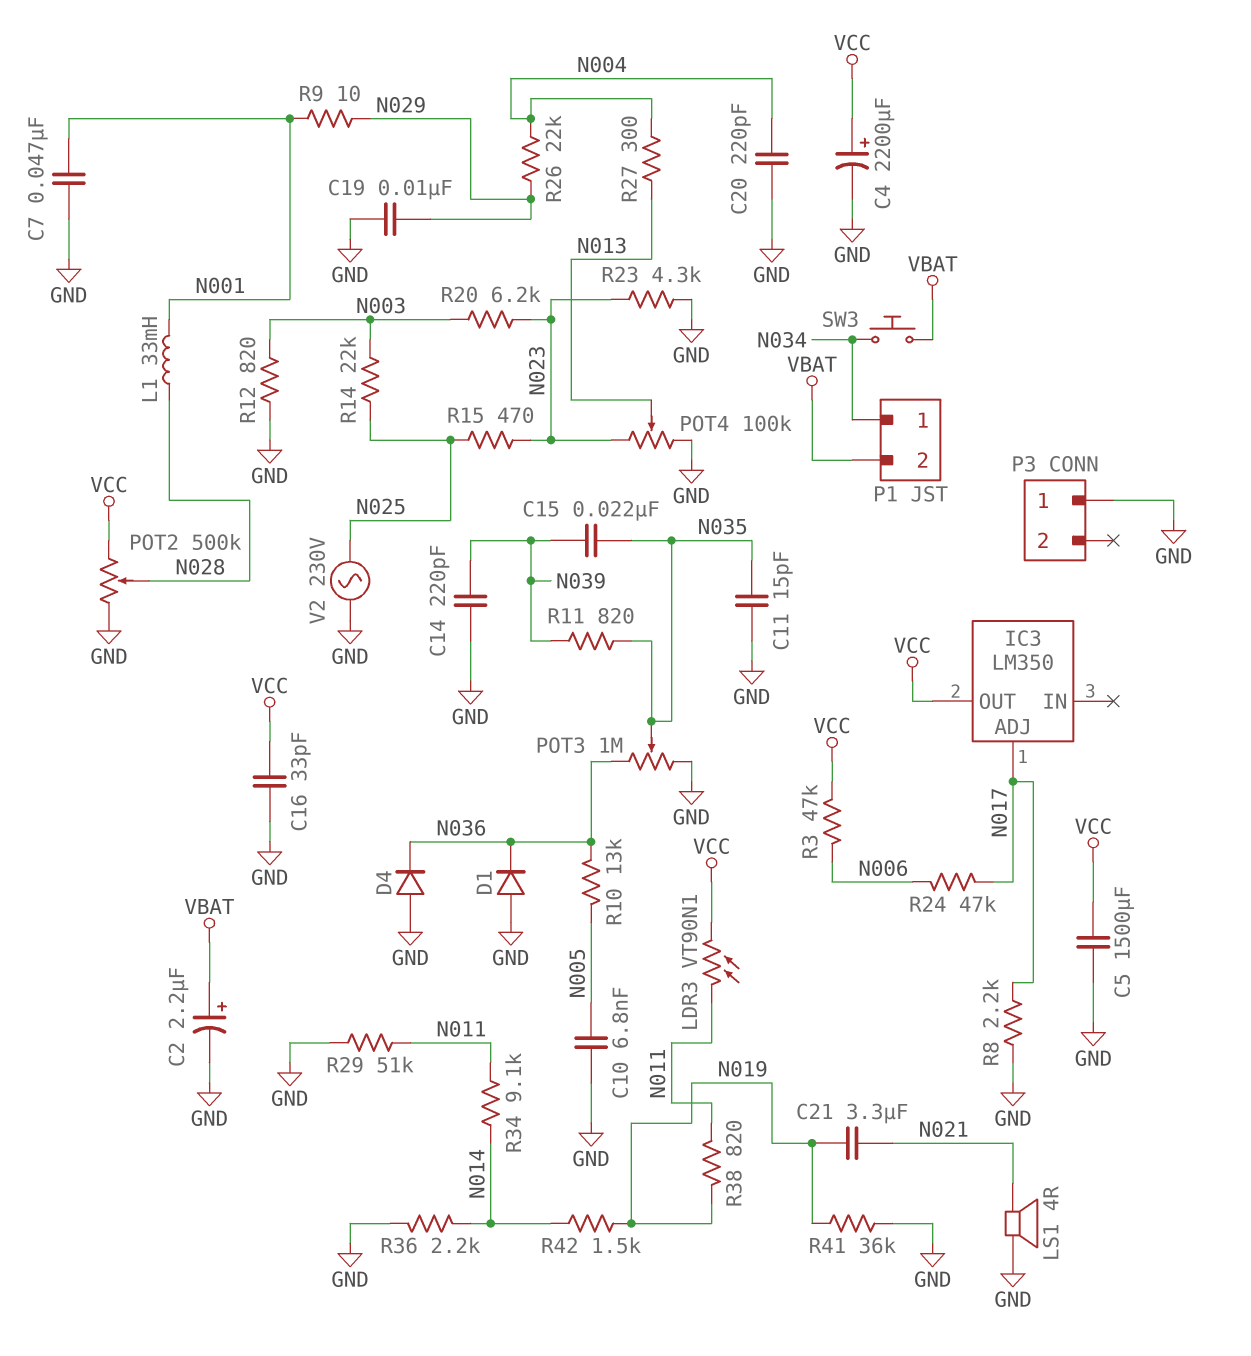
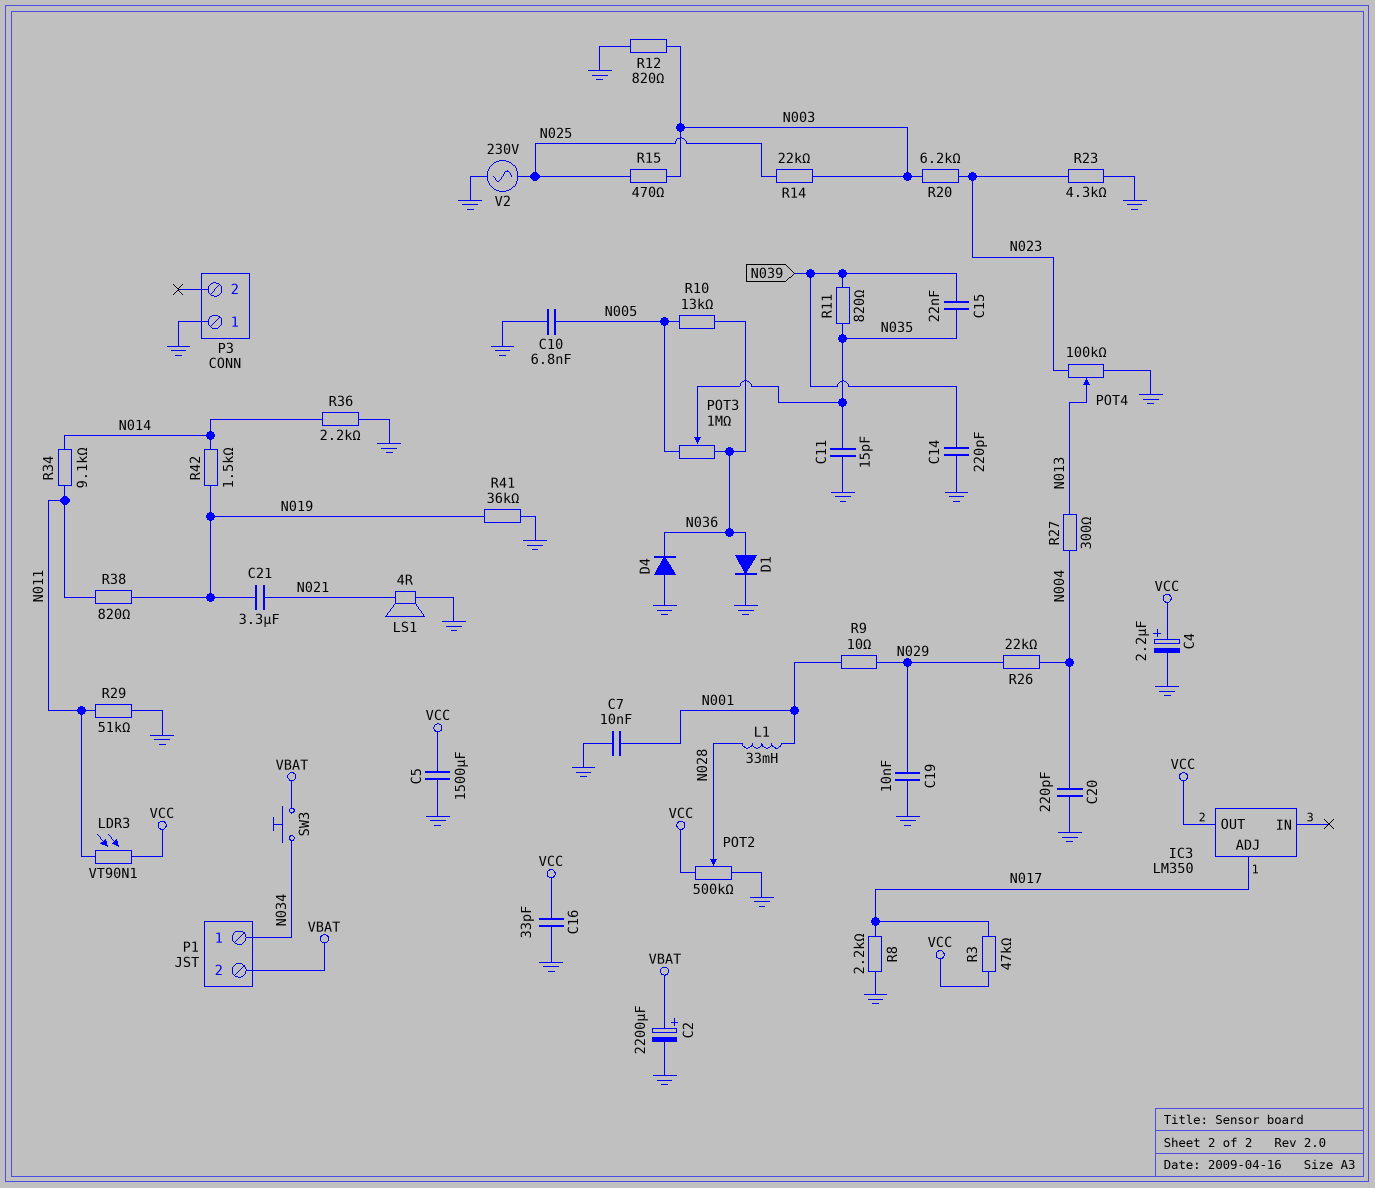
C2: 2.2uF (plus VBAT, minus GND) -> 2200uF (plus VBAT, minus GND)
C4: 2200uF (plus VCC, minus GND) -> 2.2uF (plus VCC, minus GND)
C7: 47nF (GND, N001) -> 10nF (GND, N001)
D1: diode (A GND, K N036) -> diode (A N036, K GND)
POT3: 1M (GND, N036, wiper N035) -> 1M (N005, N036, wiper N035)
R3: 47k (N006, VCC) -> 47k (N017, VCC)
R15: 470 (N023, N025) -> 470 (N003, N025)
R24: 47k (N006, N017) -> none

